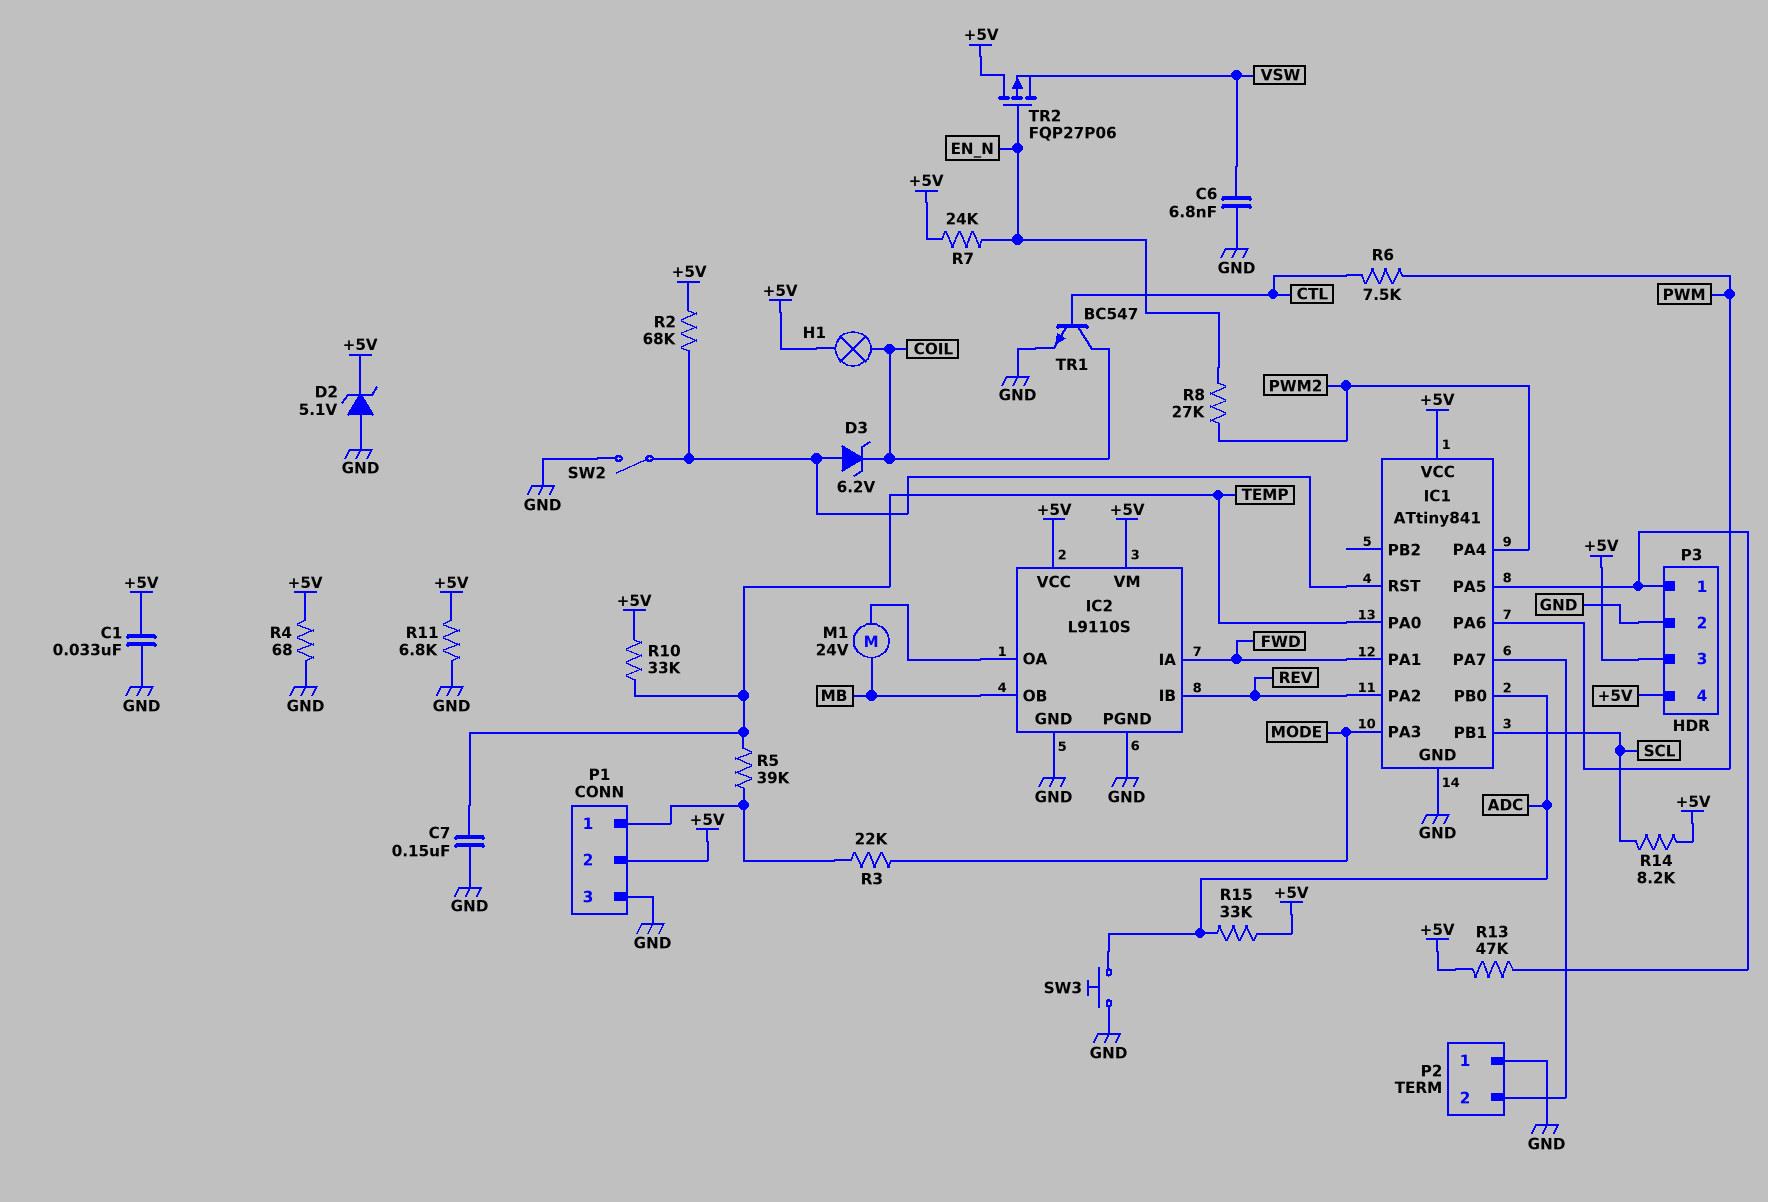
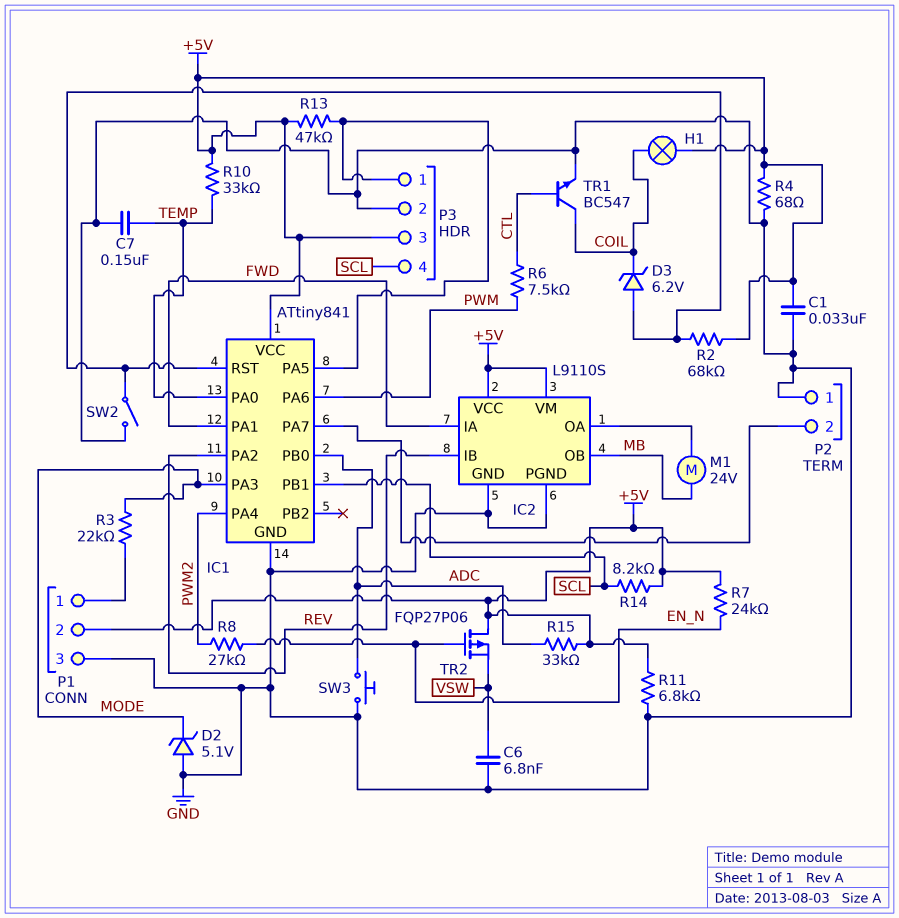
D2: zener 5.1V (A GND, K +5V) -> zener 5.1V (A GND, K MODE)
P3 pin 4: +5V -> SCL
R5: 39k (P1/1, TEMP) -> none

